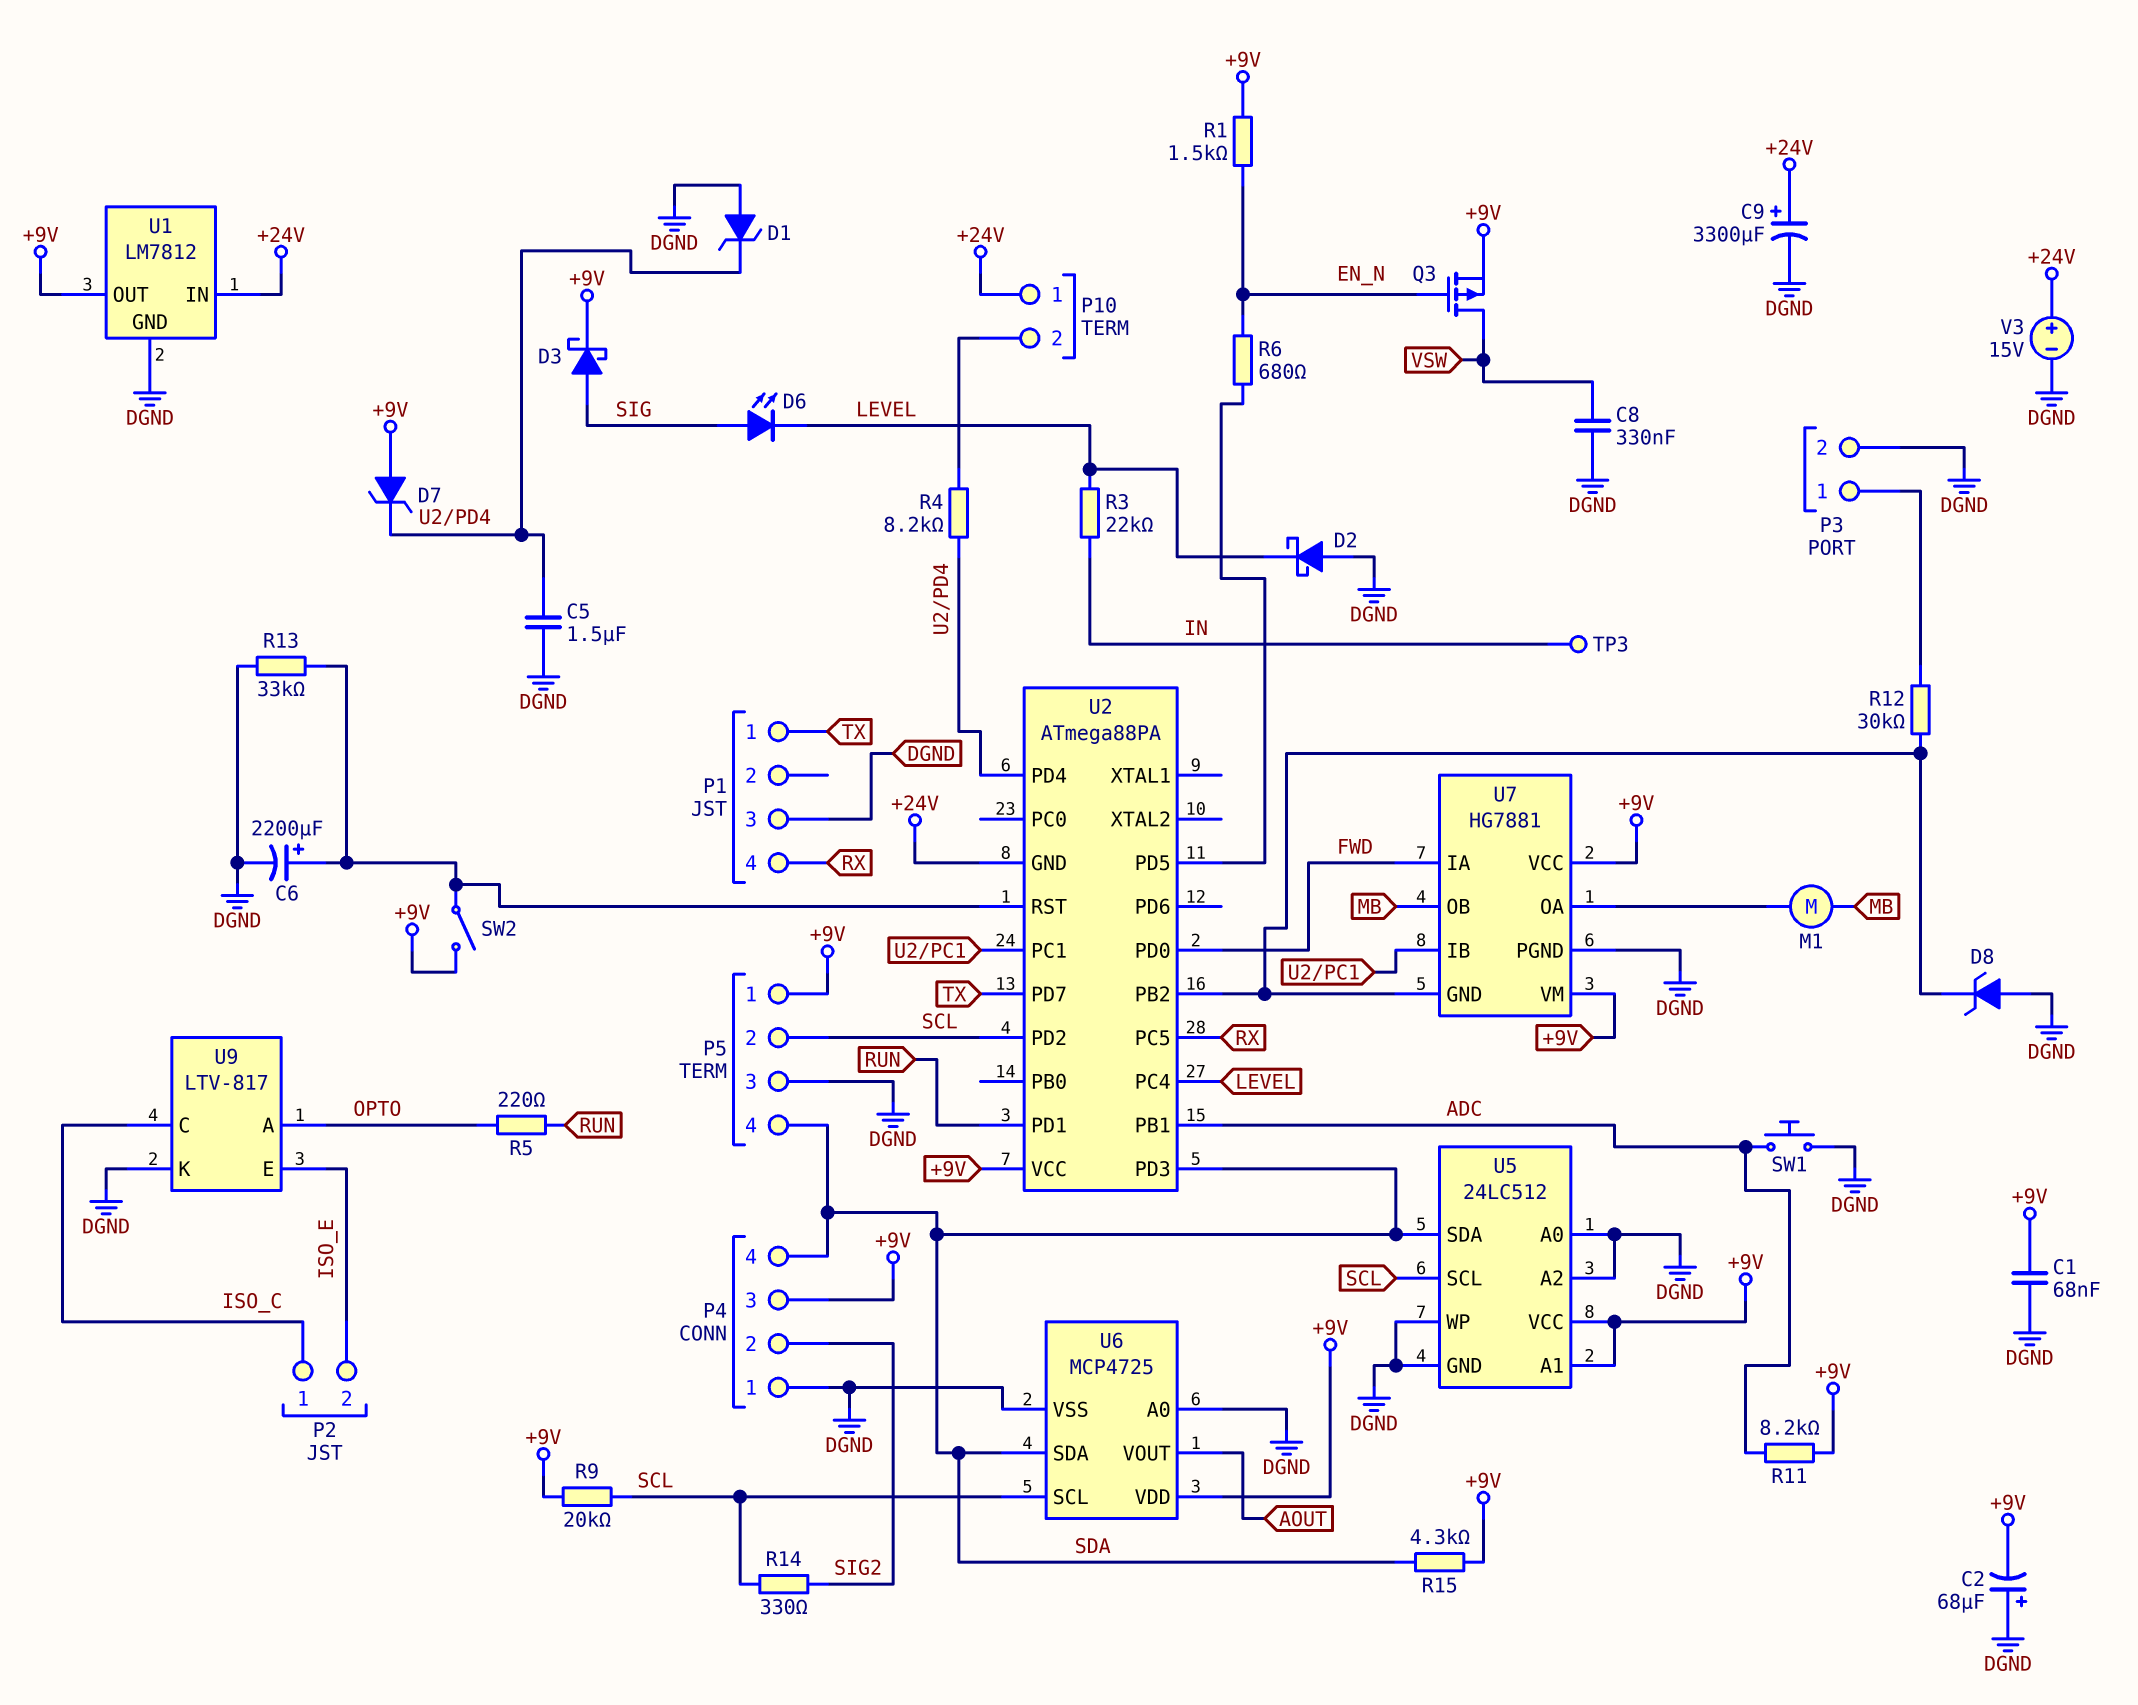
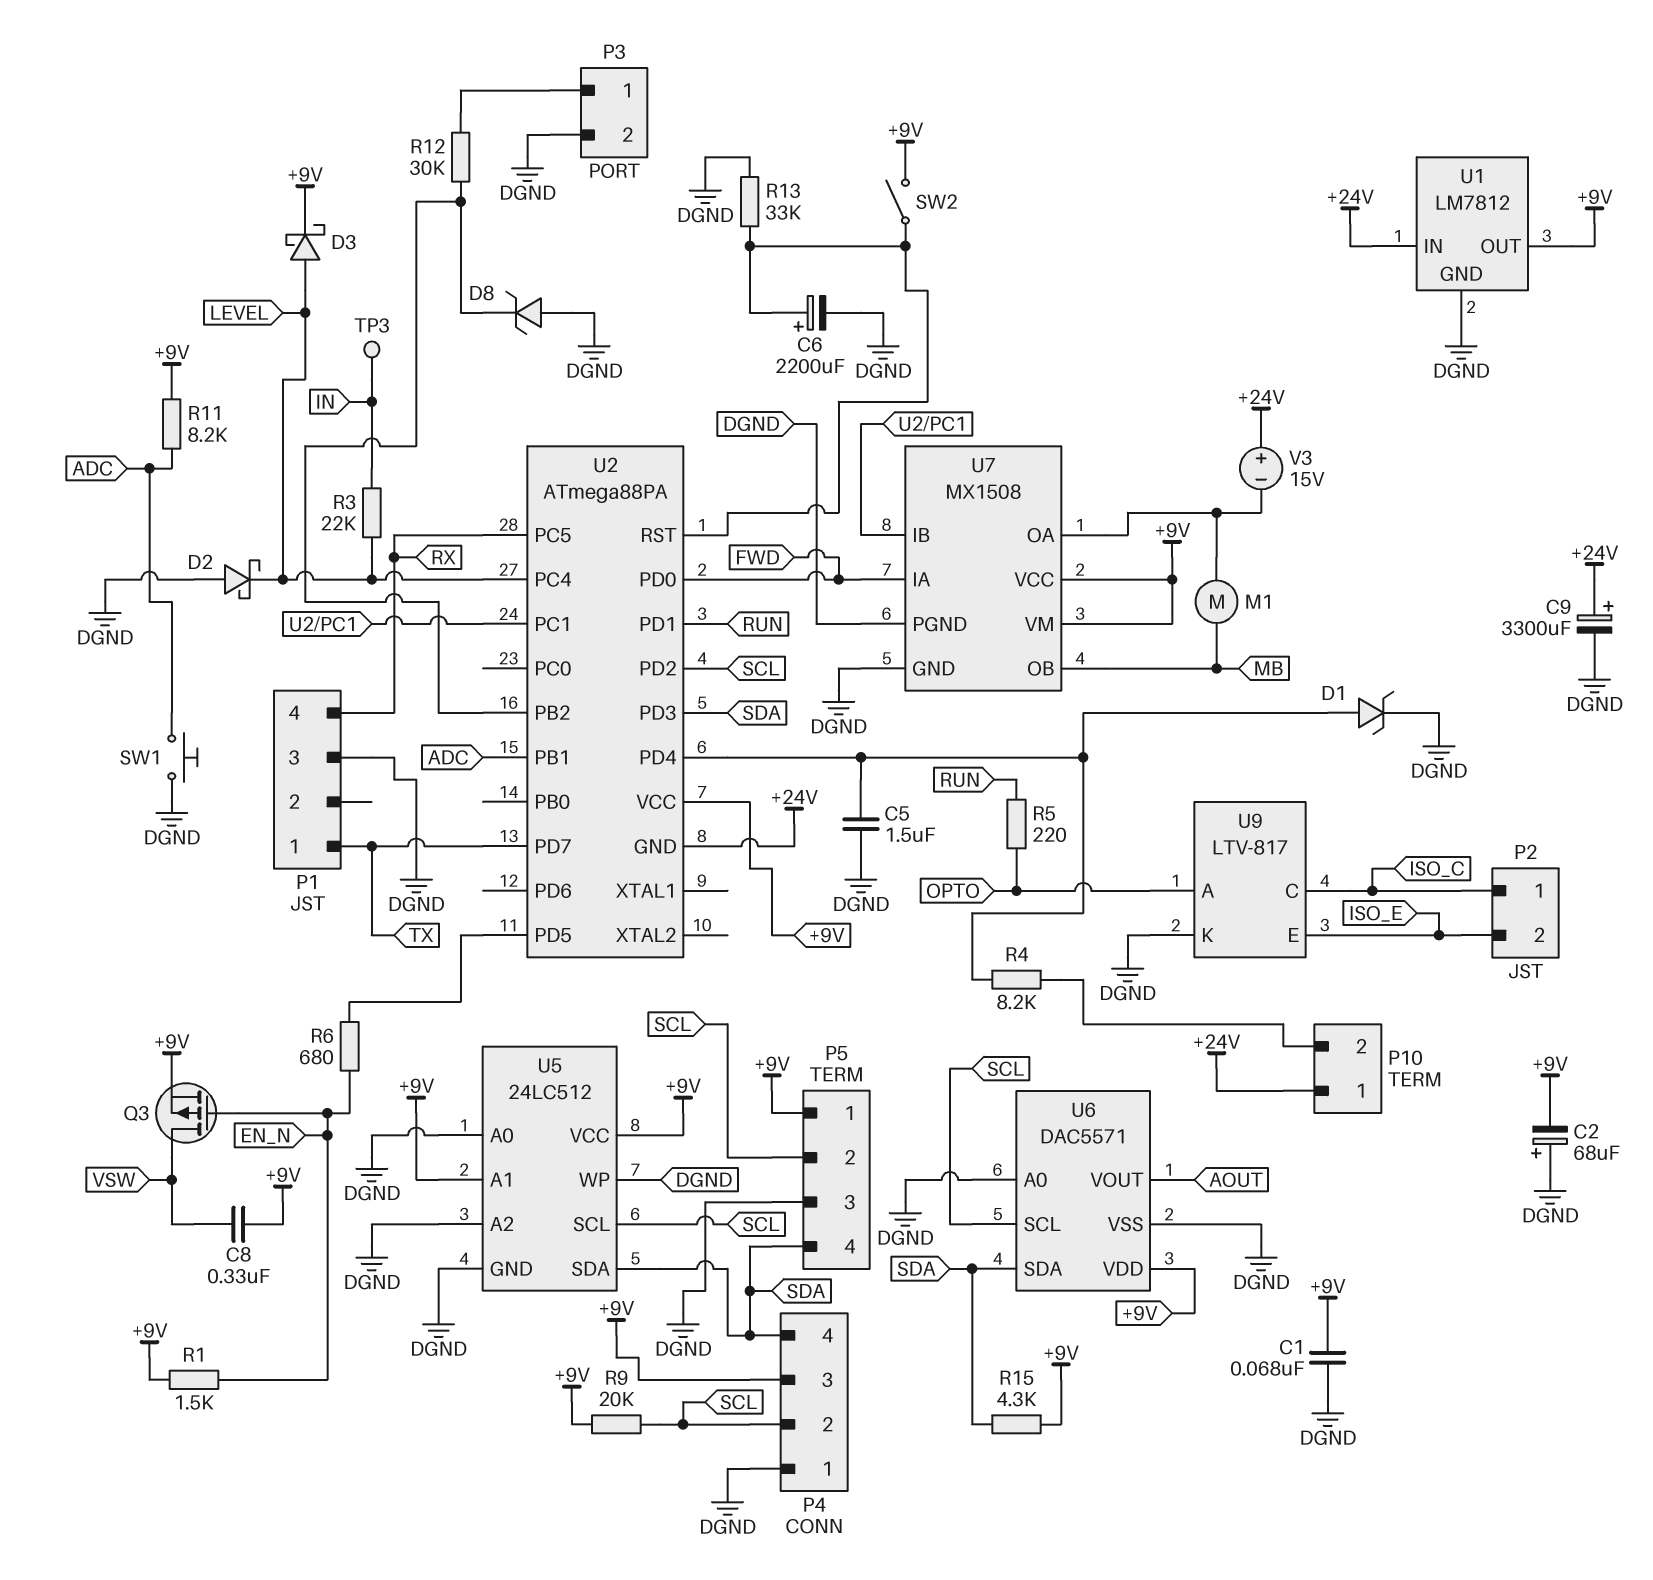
C8: 330nF (DGND, VSW) -> 330nF (+9V, VSW)
D1: zener (A DGND, K U2/PD4) -> zener (A U2/PD4, K DGND)
D3: schottky (A SIG, K +9V) -> schottky (A LEVEL, K +9V)
D6: LED (A SIG, K LEVEL) -> none
D7: zener (A +9V, K U2/PD4) -> none
P4 pin 2: SIG2 -> SCL
R14: 330 (SCL, SIG2) -> none
U6: MCP4725 -> DAC5571
U7: HG7881 -> MX1508
U7 pin GND: U2/PB2 -> DGND
V3: 15V (plus +24V, minus DGND) -> 15V (plus +24V, minus U7/OA)

